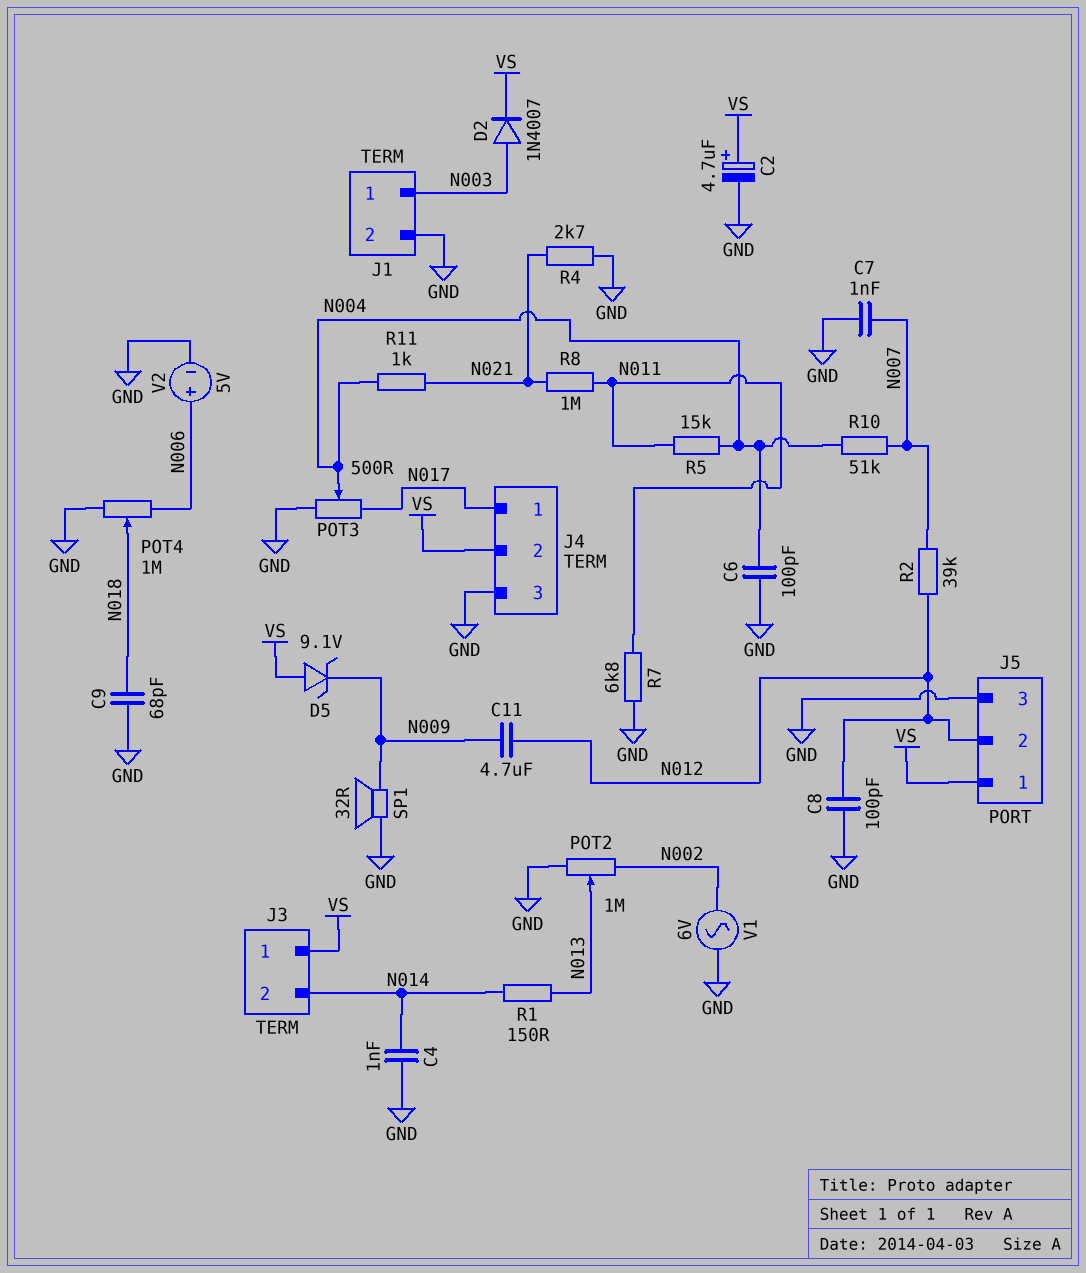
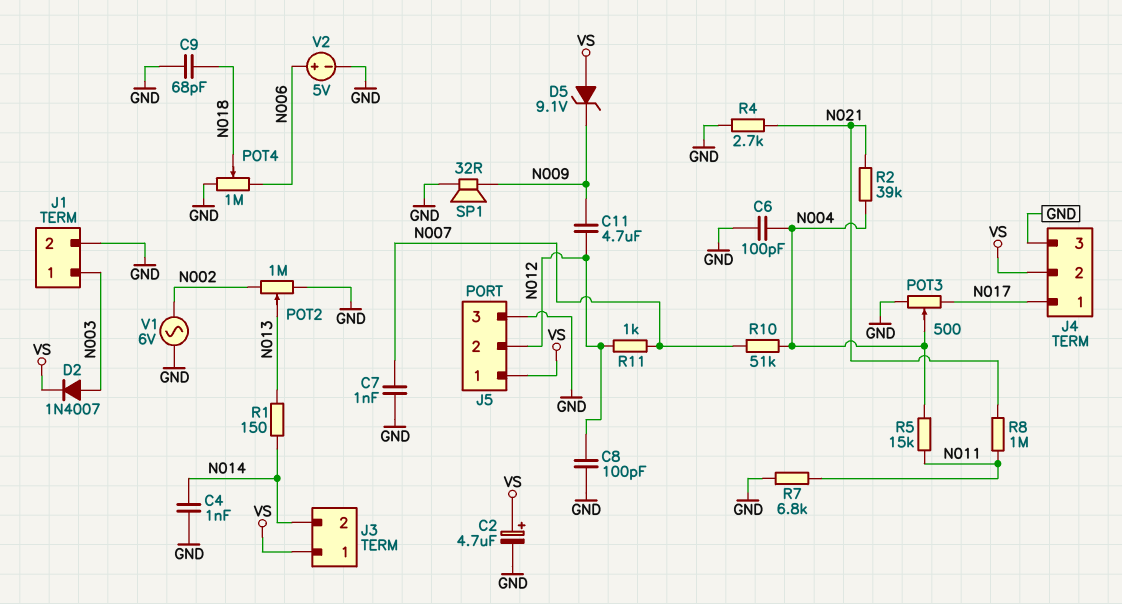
R2: 39k (N007, N012) -> 39k (N004, N021)
R11: 1k (N004, N021) -> 1k (N007, N012)

